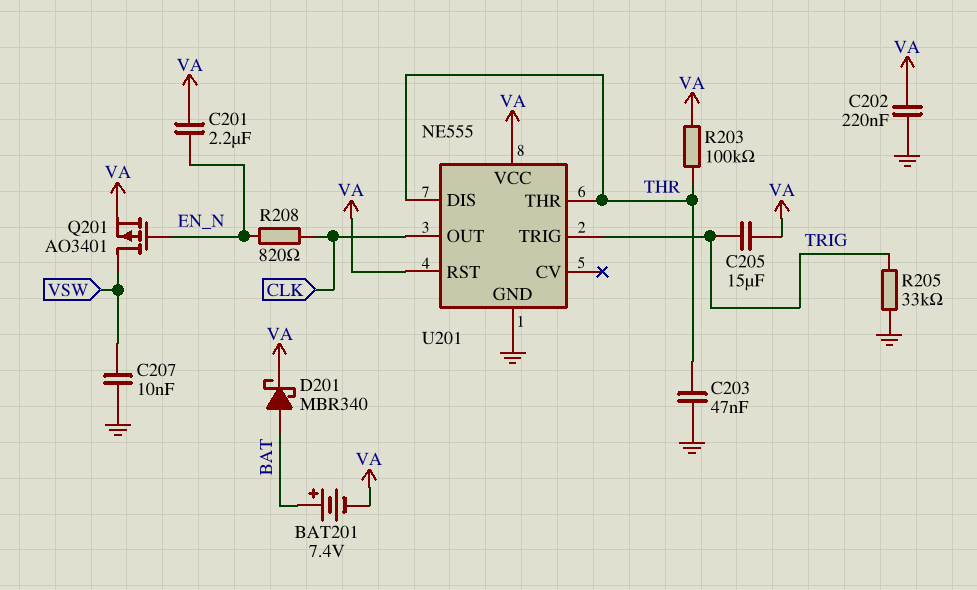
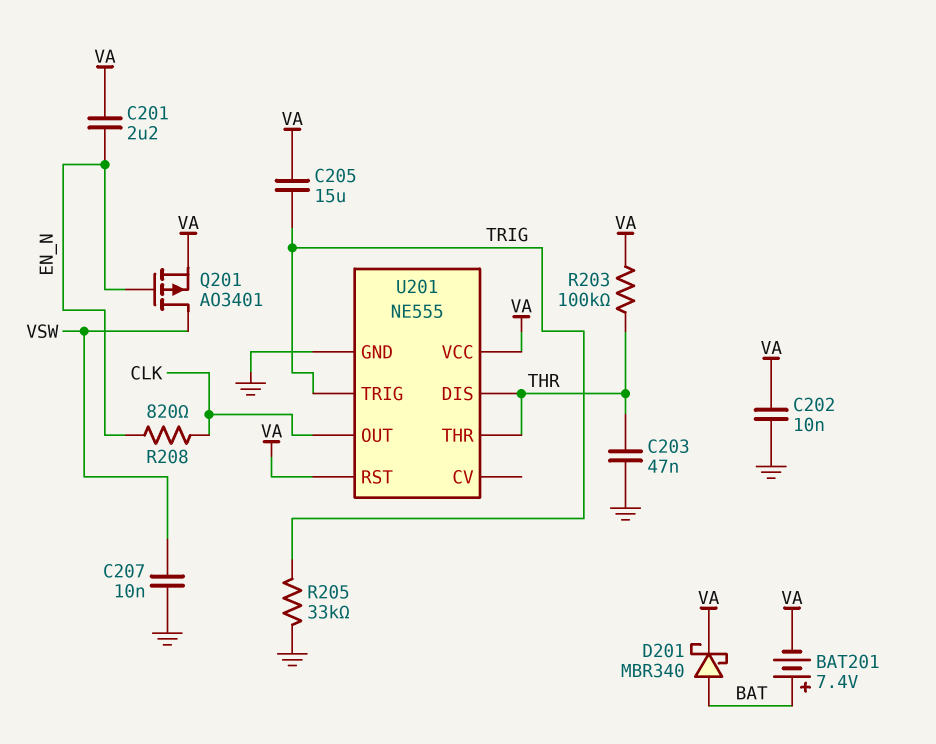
C202: 220nF (GND, VA) -> 10nF (GND, VA)

